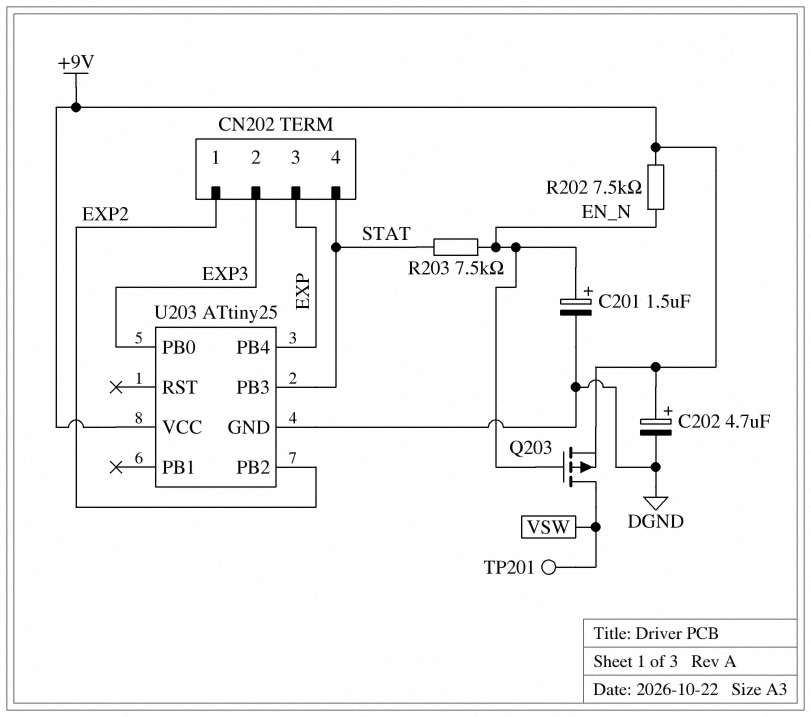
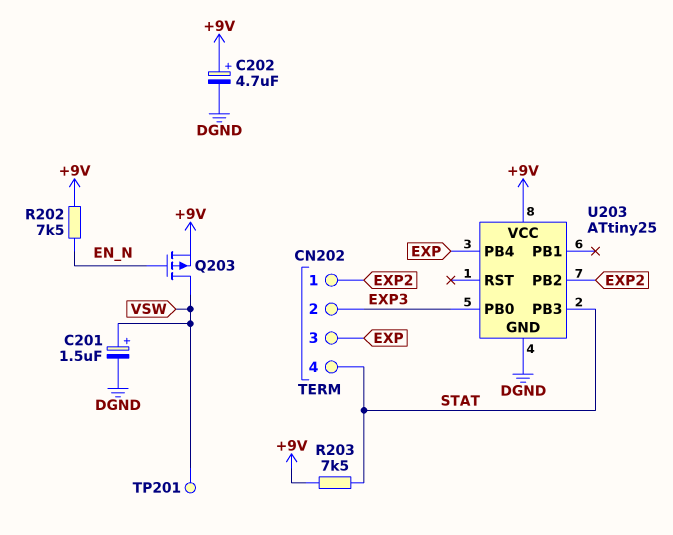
C201: 1.5uF (plus EN_N, minus DGND) -> 1.5uF (plus VSW, minus DGND)
R203: 7.5k (EN_N, STAT) -> 7.5k (+9V, STAT)

